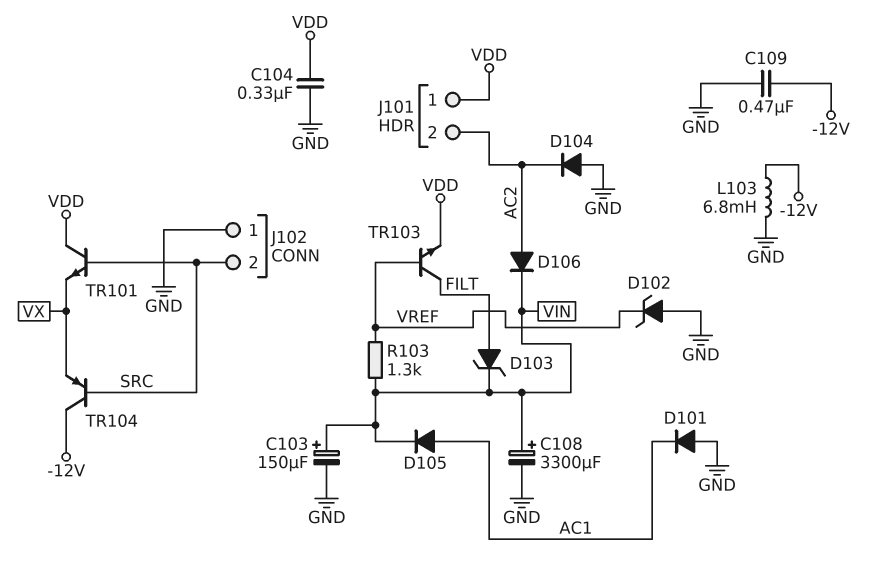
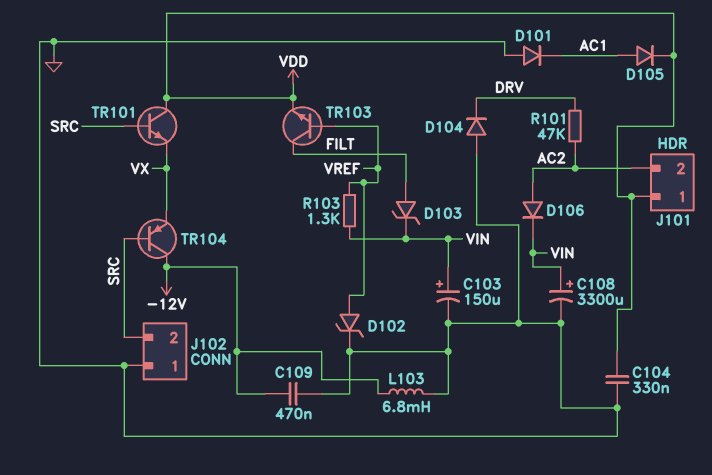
D102: zener (A GND, K VREF) -> zener (A VREF, K GND)
D104: diode (A GND, K AC2) -> diode (A GND, K DRV)
D105: diode (A AC1, K VIN) -> diode (A AC1, K VDD)
R101: none -> 47k (AC2, DRV)

